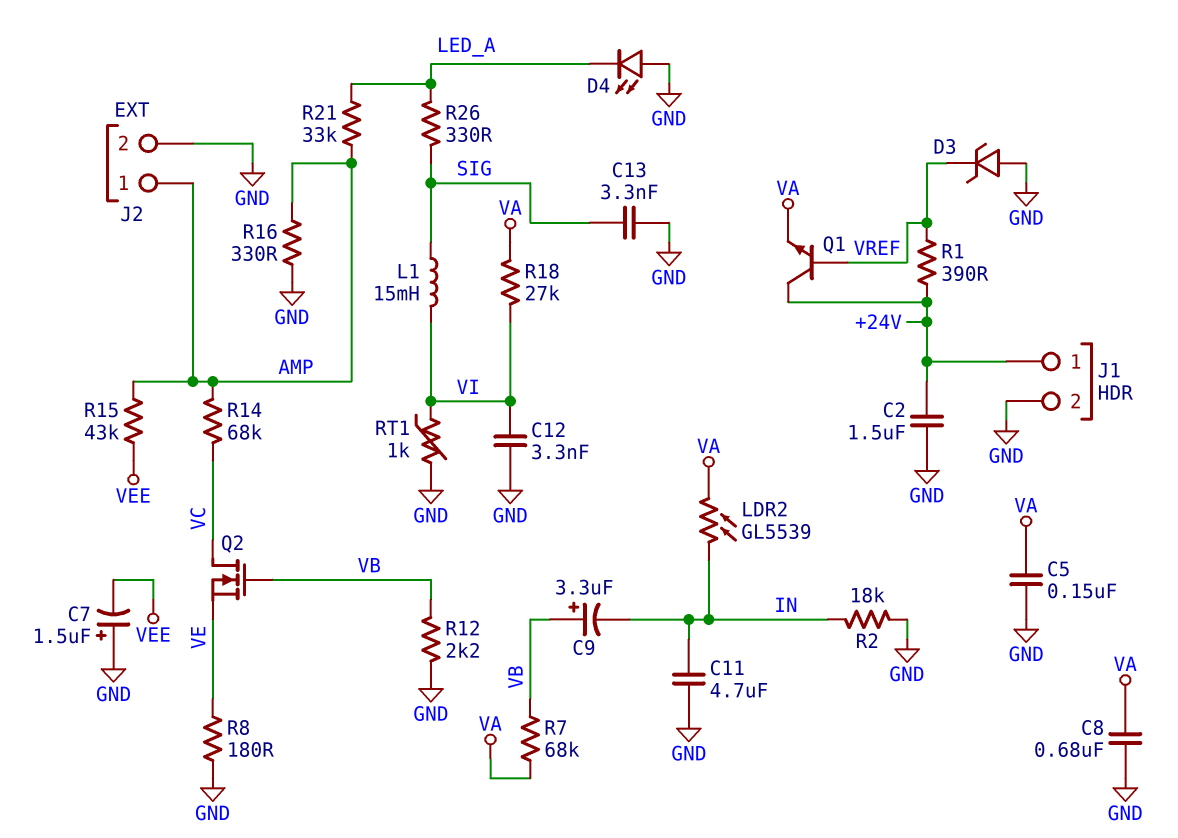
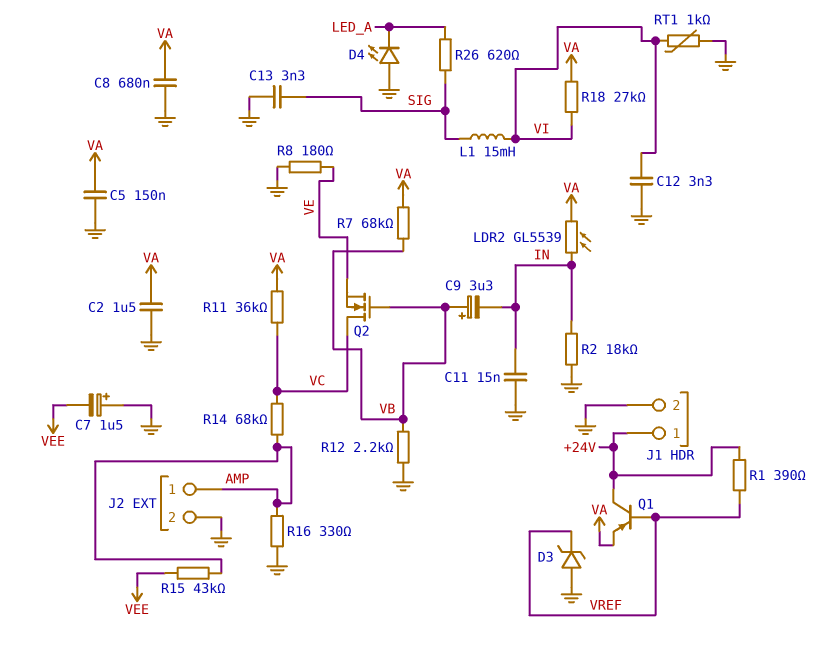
C2: 1.5uF (+24V, GND) -> 1.5uF (GND, VA)
C11: 4.7uF (GND, IN) -> 15nF (GND, IN)
Q1: NPN (B VREF, C +24V, E VA) -> PNP (B VREF, C +24V, E VA)
R11: none -> 36k (VA, VC)
R21: 33k (AMP, LED_A) -> none
R26: 330 (LED_A, SIG) -> 620 (LED_A, SIG)

